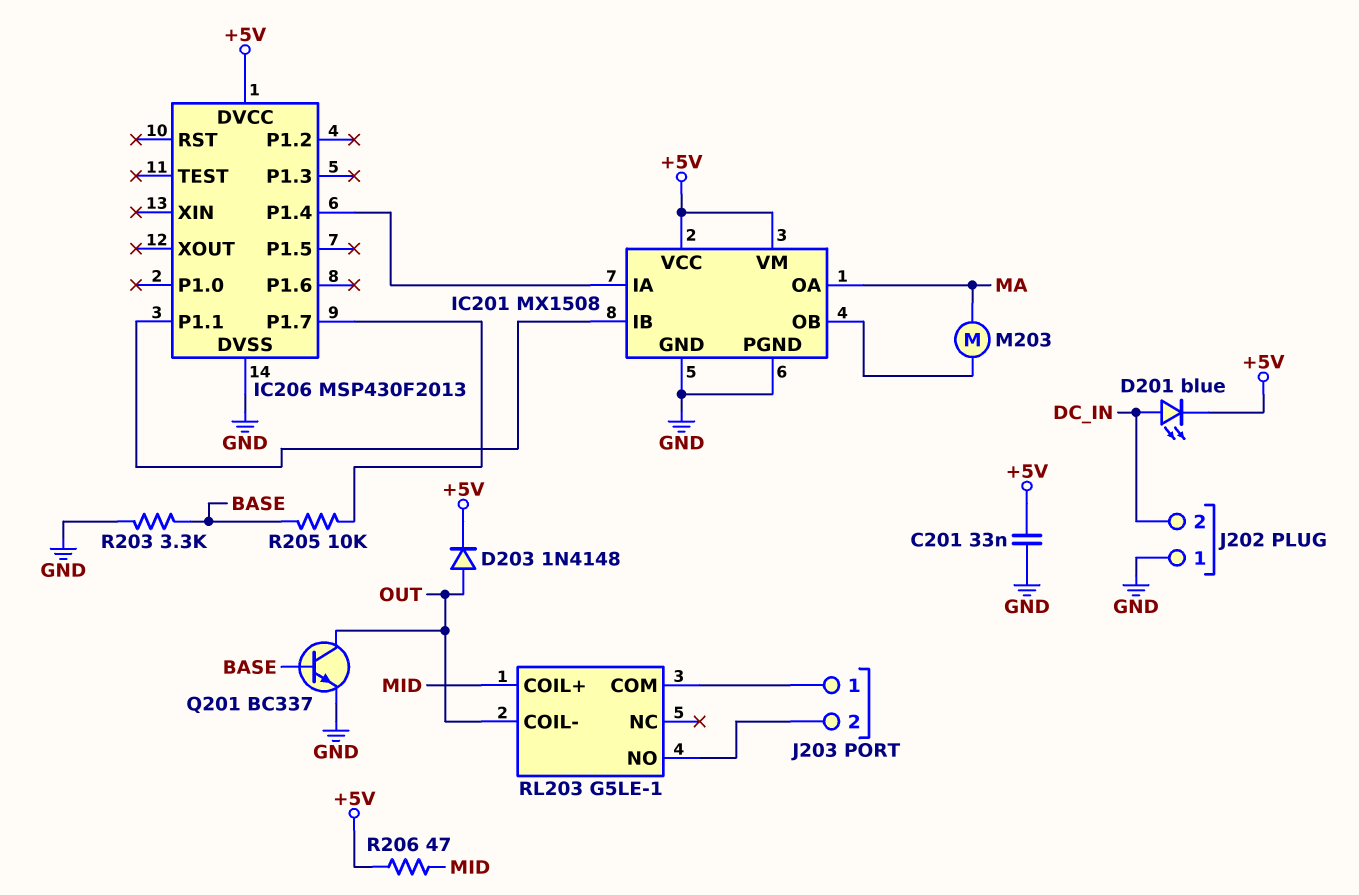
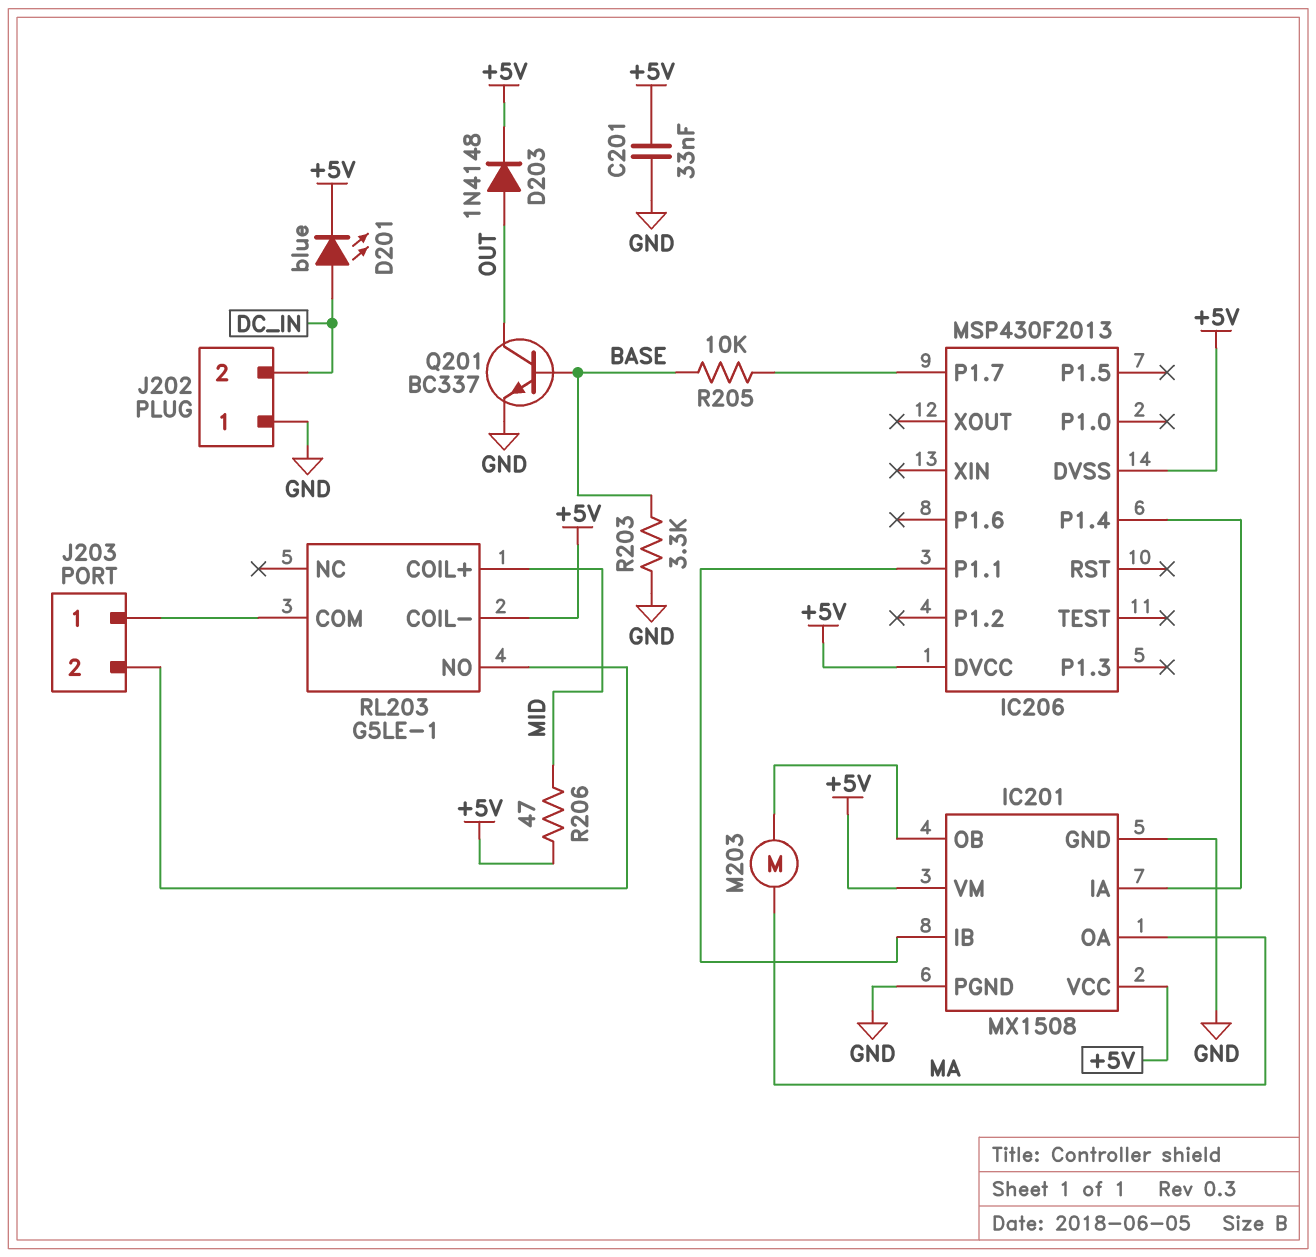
IC206 pin DVSS: GND -> +5V
RL203 pin COIL-: OUT -> +5V

